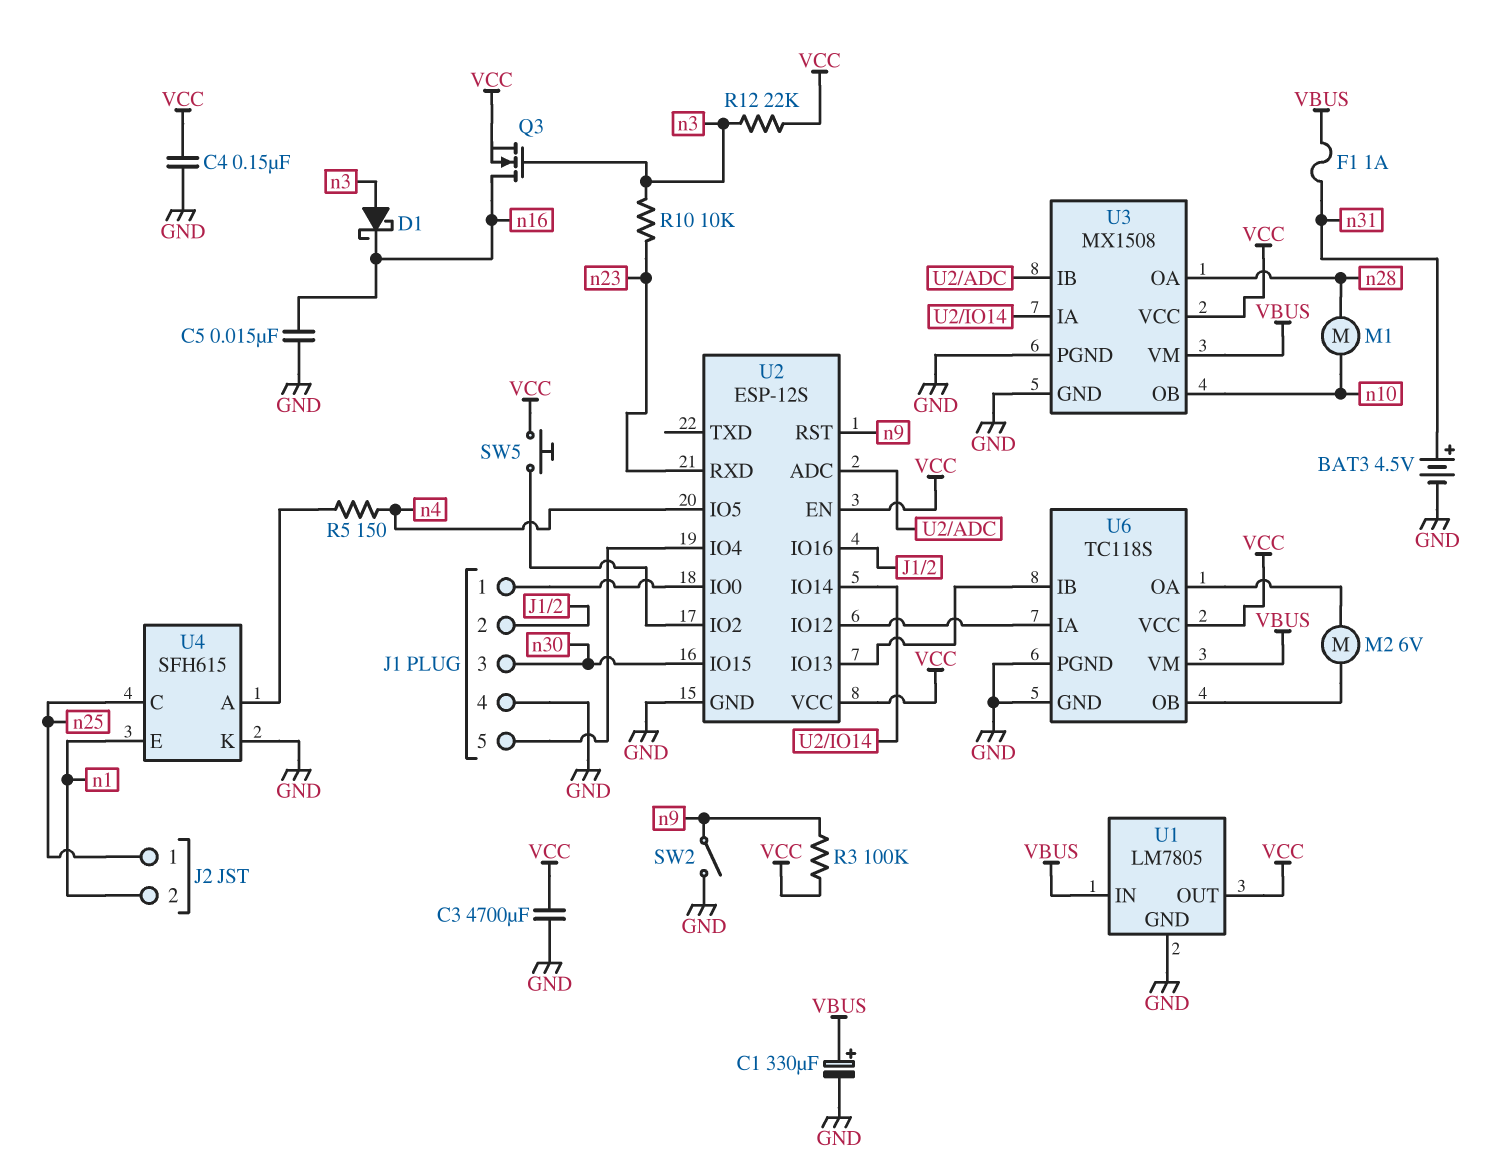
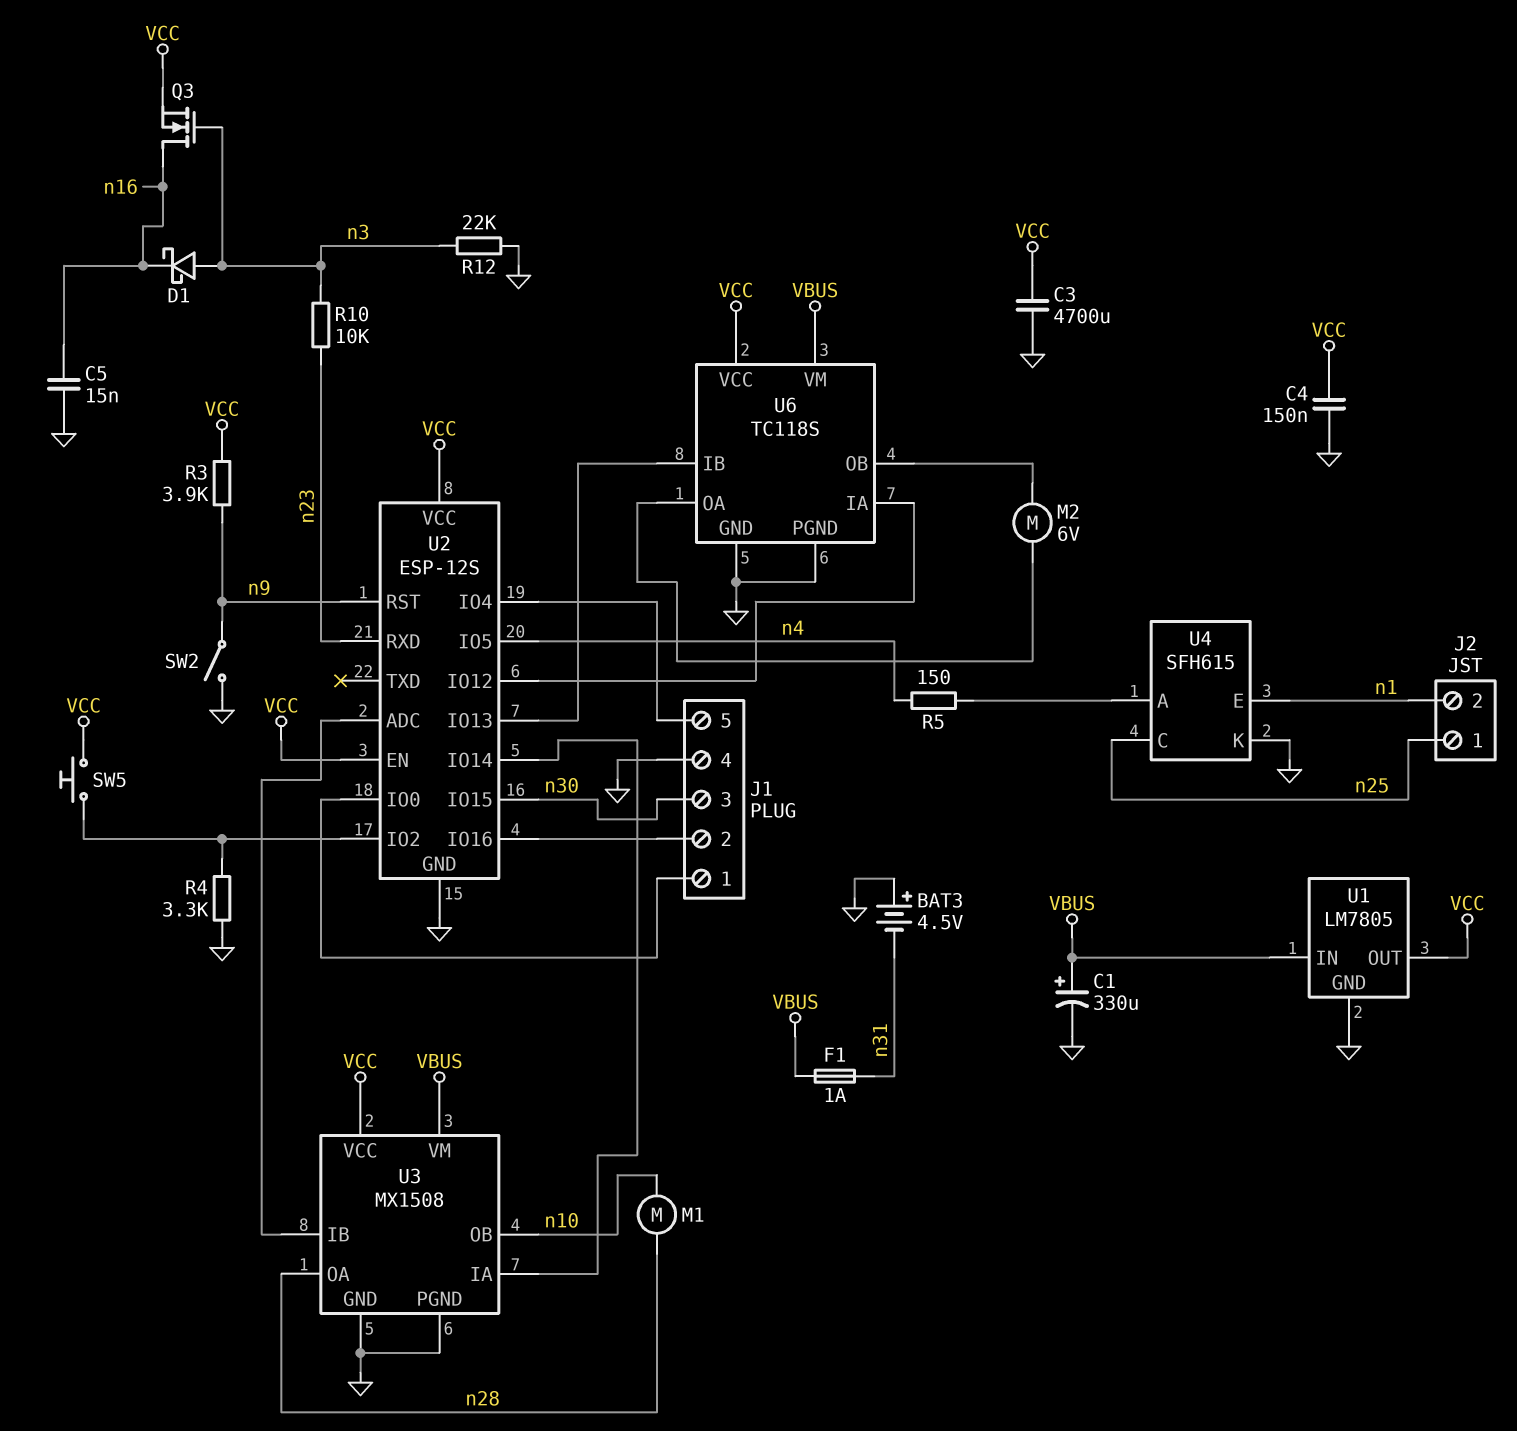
BAT3: 4.5V (plus n31, minus GND) -> 4.5V (plus GND, minus n31)
R3: 100k (VCC, n9) -> 3.9k (VCC, n9)
R4: none -> 3.3k (GND, U2/IO2)
R12: 22k (VCC, n3) -> 22k (GND, n3)

